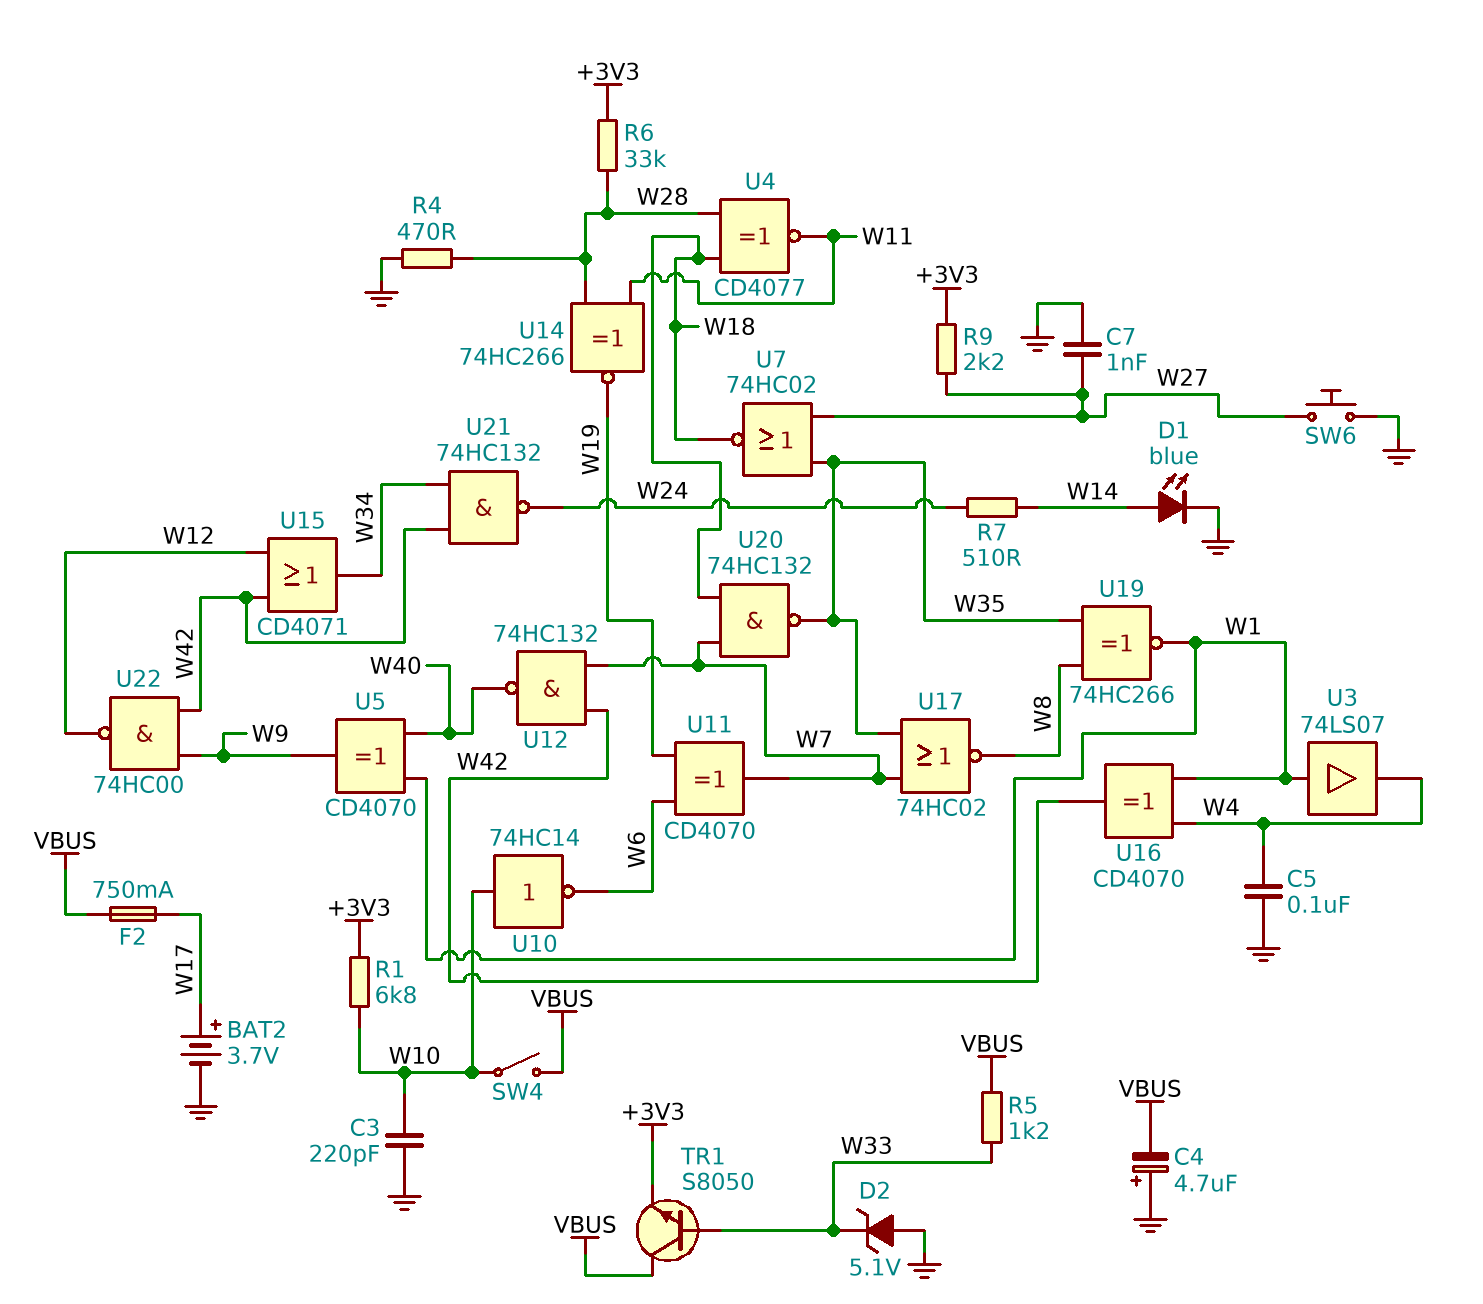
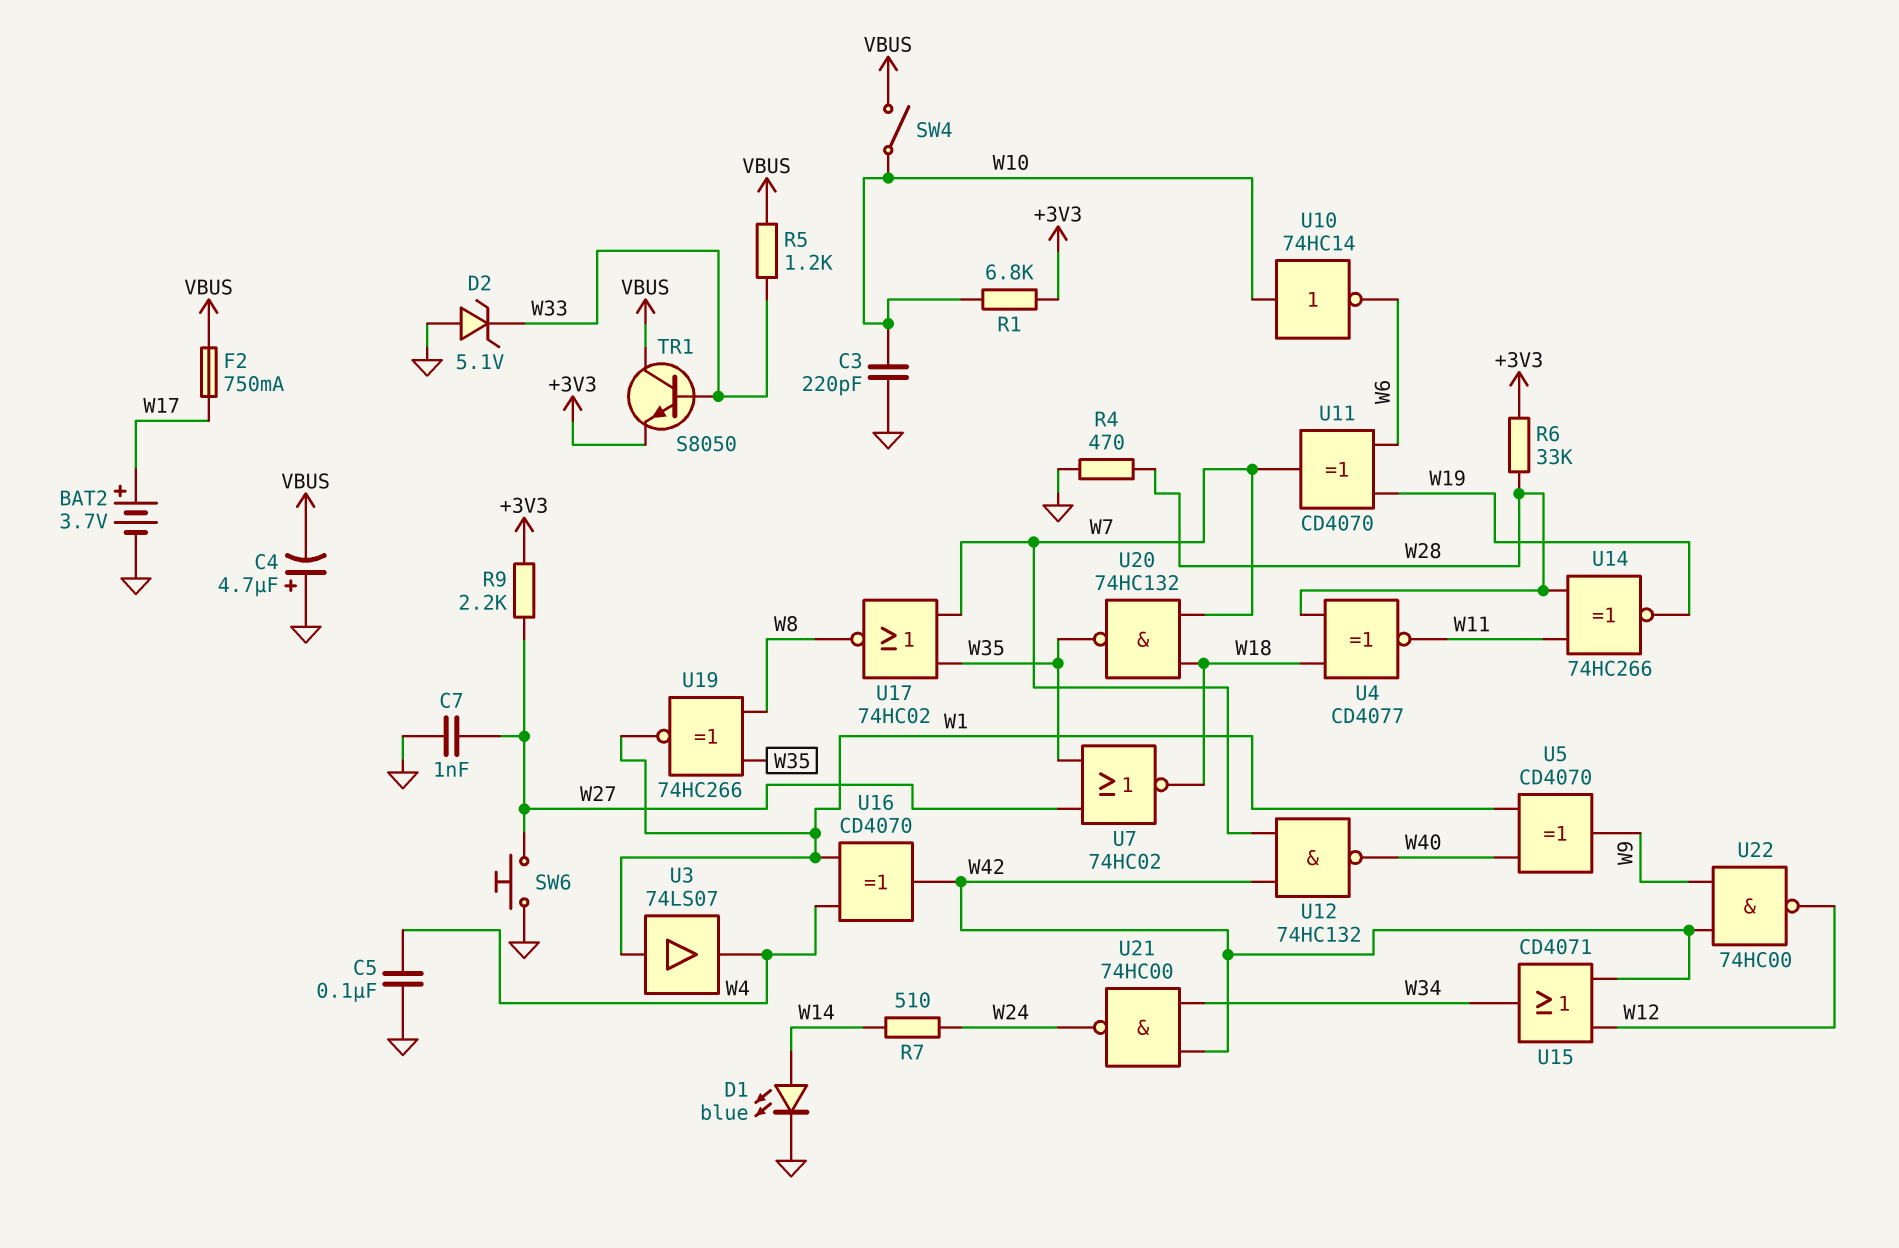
U21: NAND 74HC132 (in W34, in W42, out W24) -> NAND 74HC00 (in W34, in W42, out W24)

